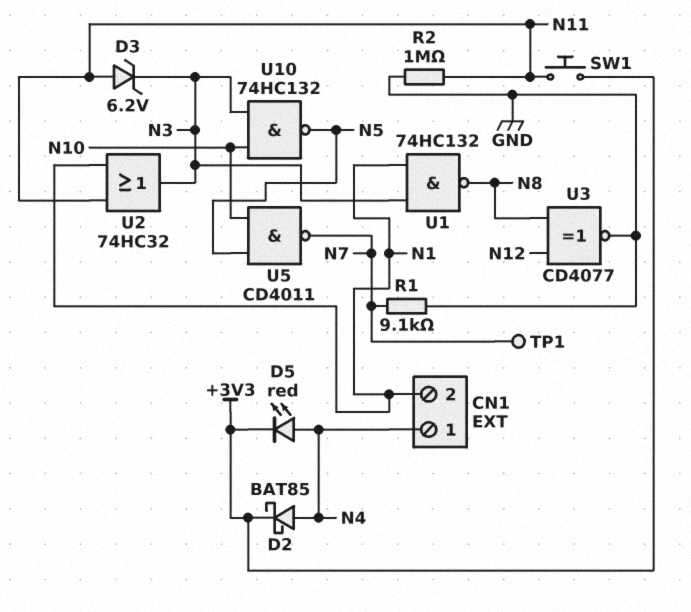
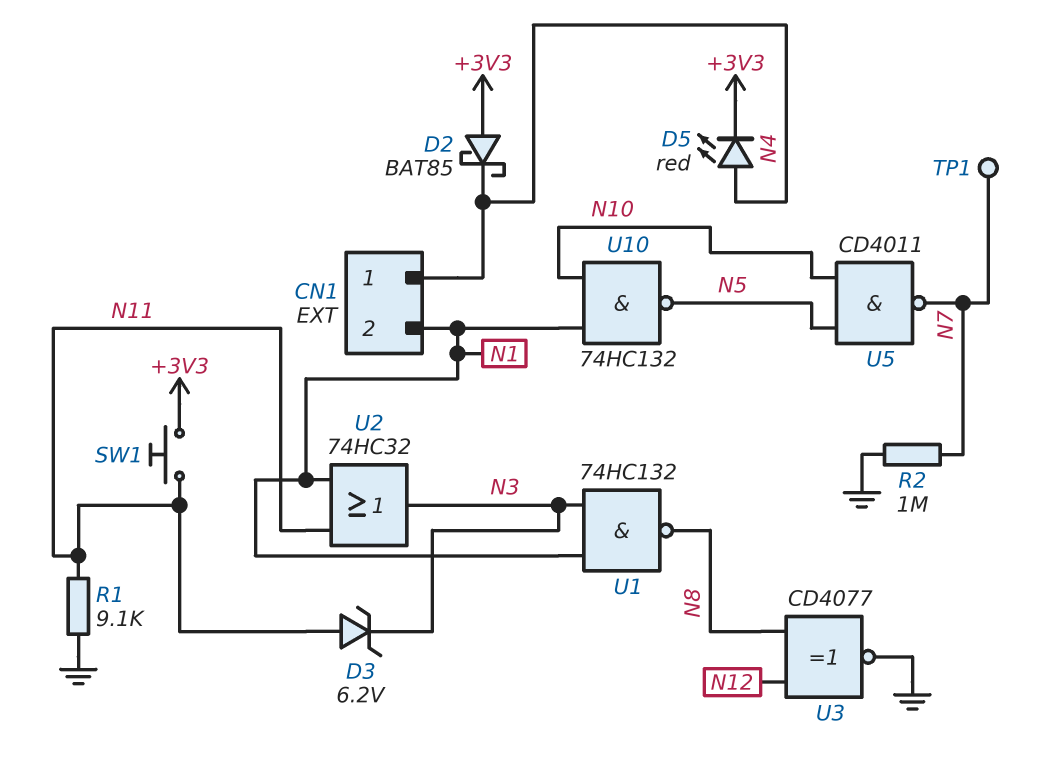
D2: schottky BAT85 (A N4, K +3V3) -> schottky BAT85 (A +3V3, K N4)
R1: 9.1k (GND, N7) -> 9.1k (GND, N11)
R2: 1M (GND, N11) -> 1M (GND, N7)
U10: NAND 74HC132 (in N3, in N10, out N5) -> NAND 74HC132 (in N1, in N10, out N5)

